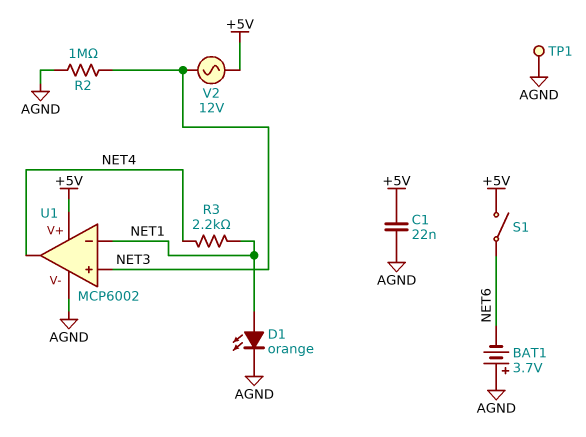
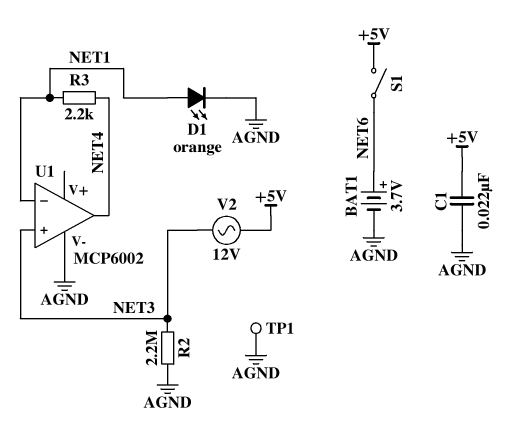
BAT1: 3.7V (plus AGND, minus NET6) -> 3.7V (plus NET6, minus AGND)
R2: 1M (AGND, NET3) -> 2.2M (AGND, NET3)
U1 pin V+: +5V -> none

